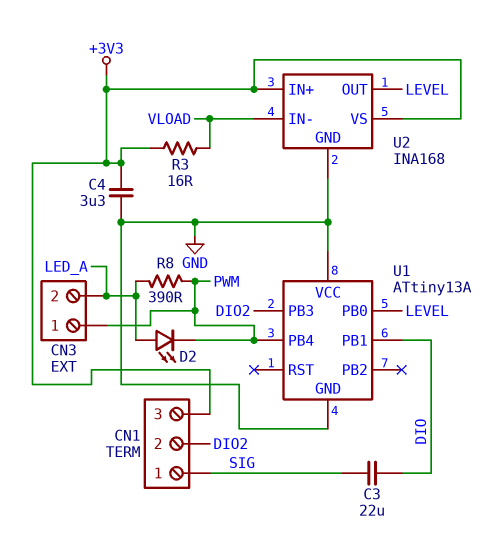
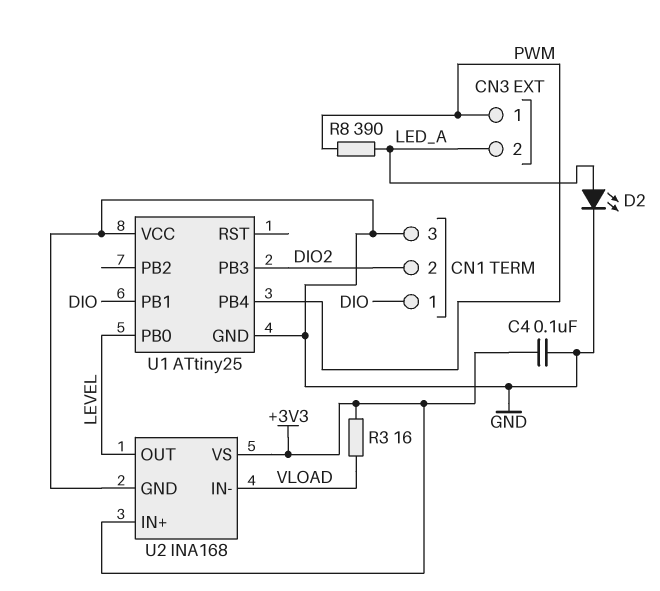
C3: 22uF (DIO, SIG) -> none
C4: 3.3uF (+3V3, GND) -> 100nF (+3V3, GND)
CN1 pin 1: SIG -> DIO
CN1 pin 3: +3V3 -> GND
D2: LED (A LED_A, K PWM) -> LED (A LED_A, K GND)
U1: ATtiny13A -> ATtiny25

